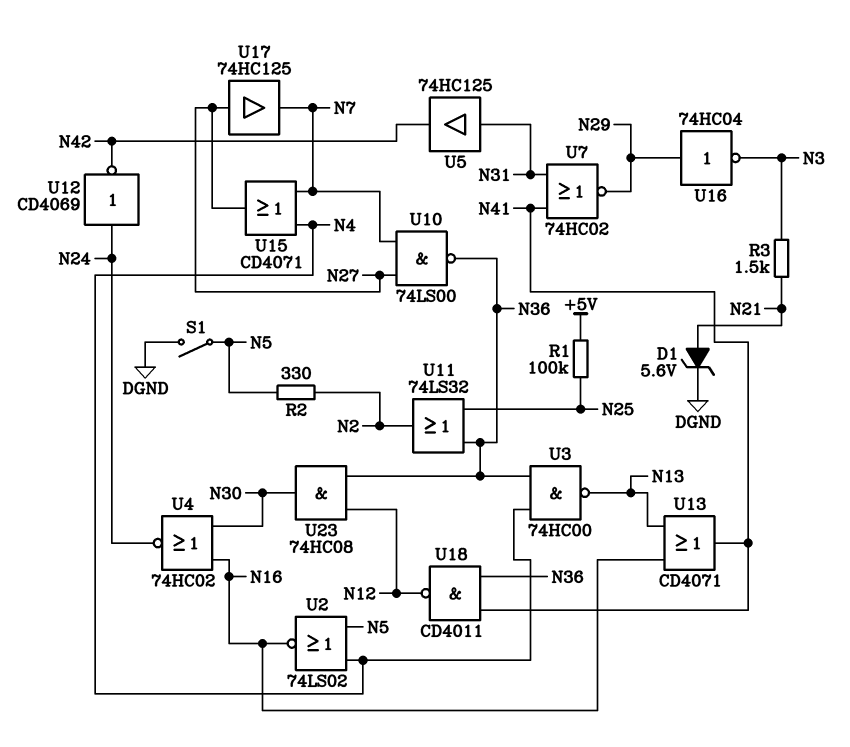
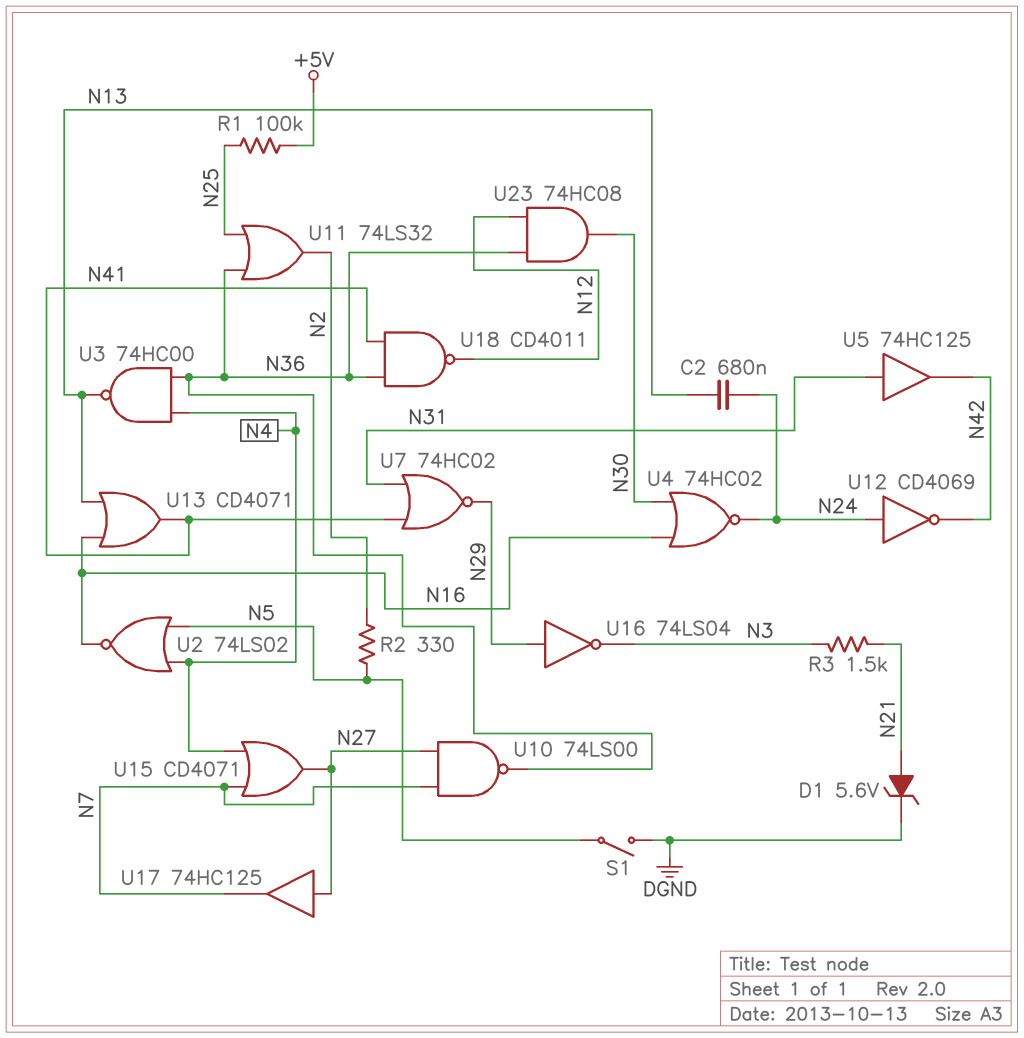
C2: none -> 680nF (N13, N24)
U16: NOT 74HC04 (in N29, out N3) -> NOT 74LS04 (in N29, out N3)

